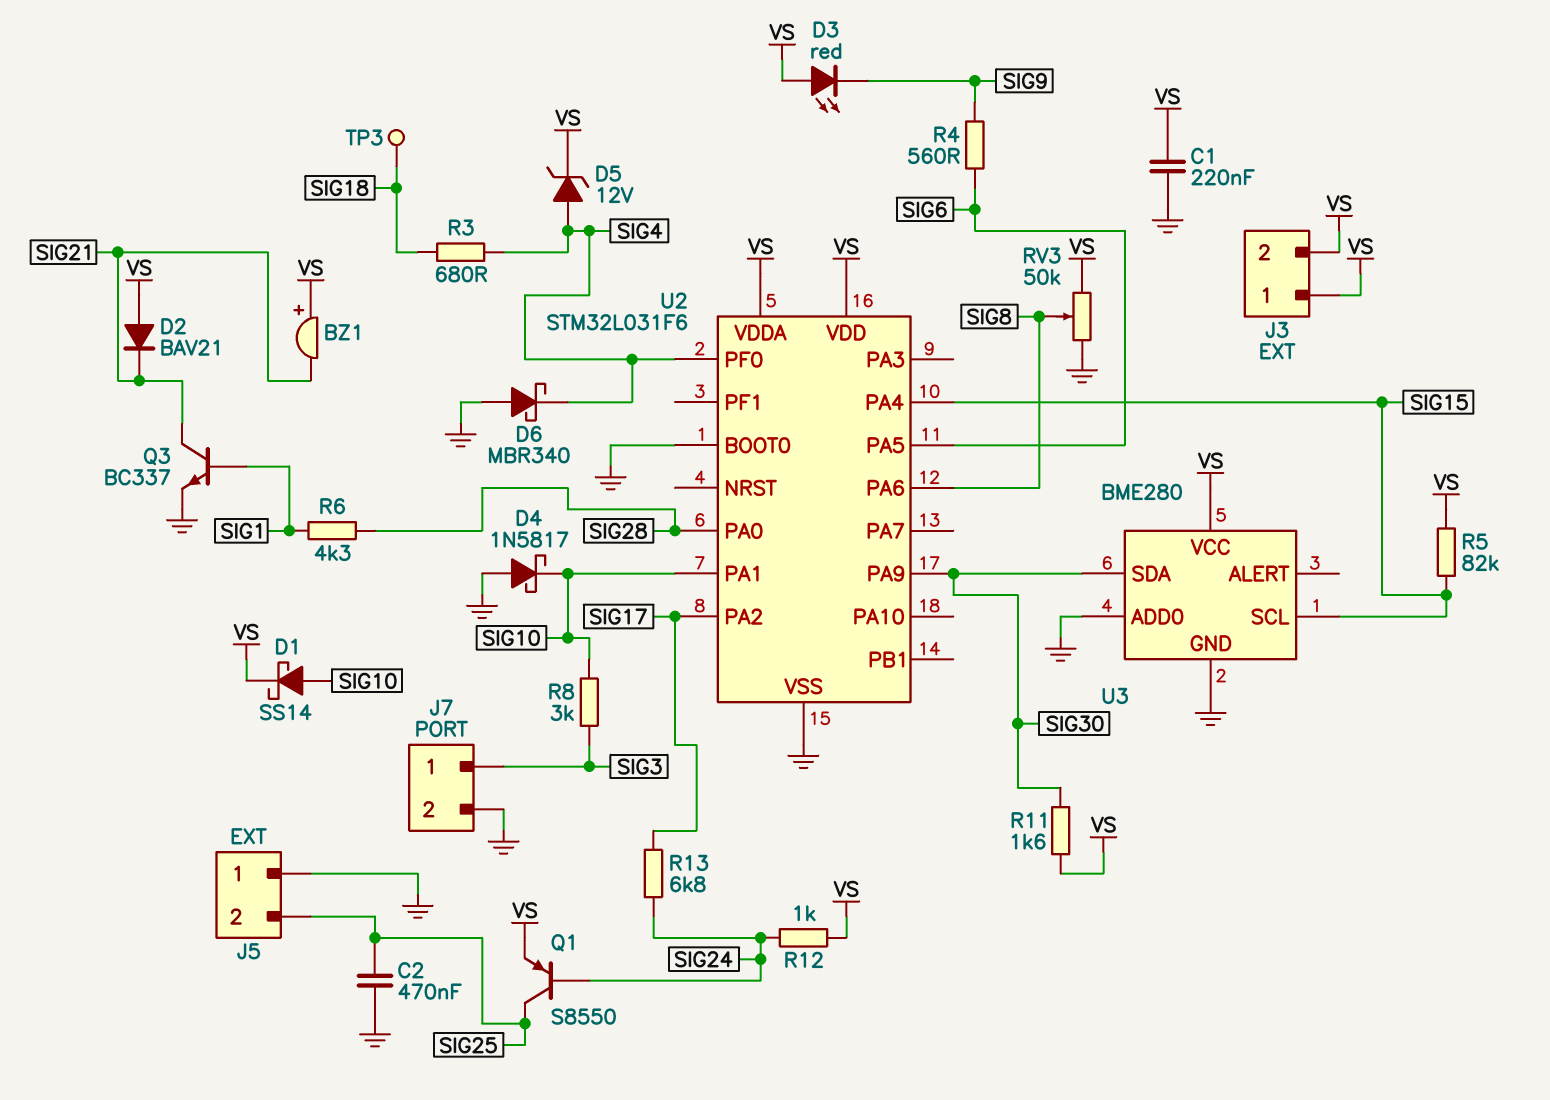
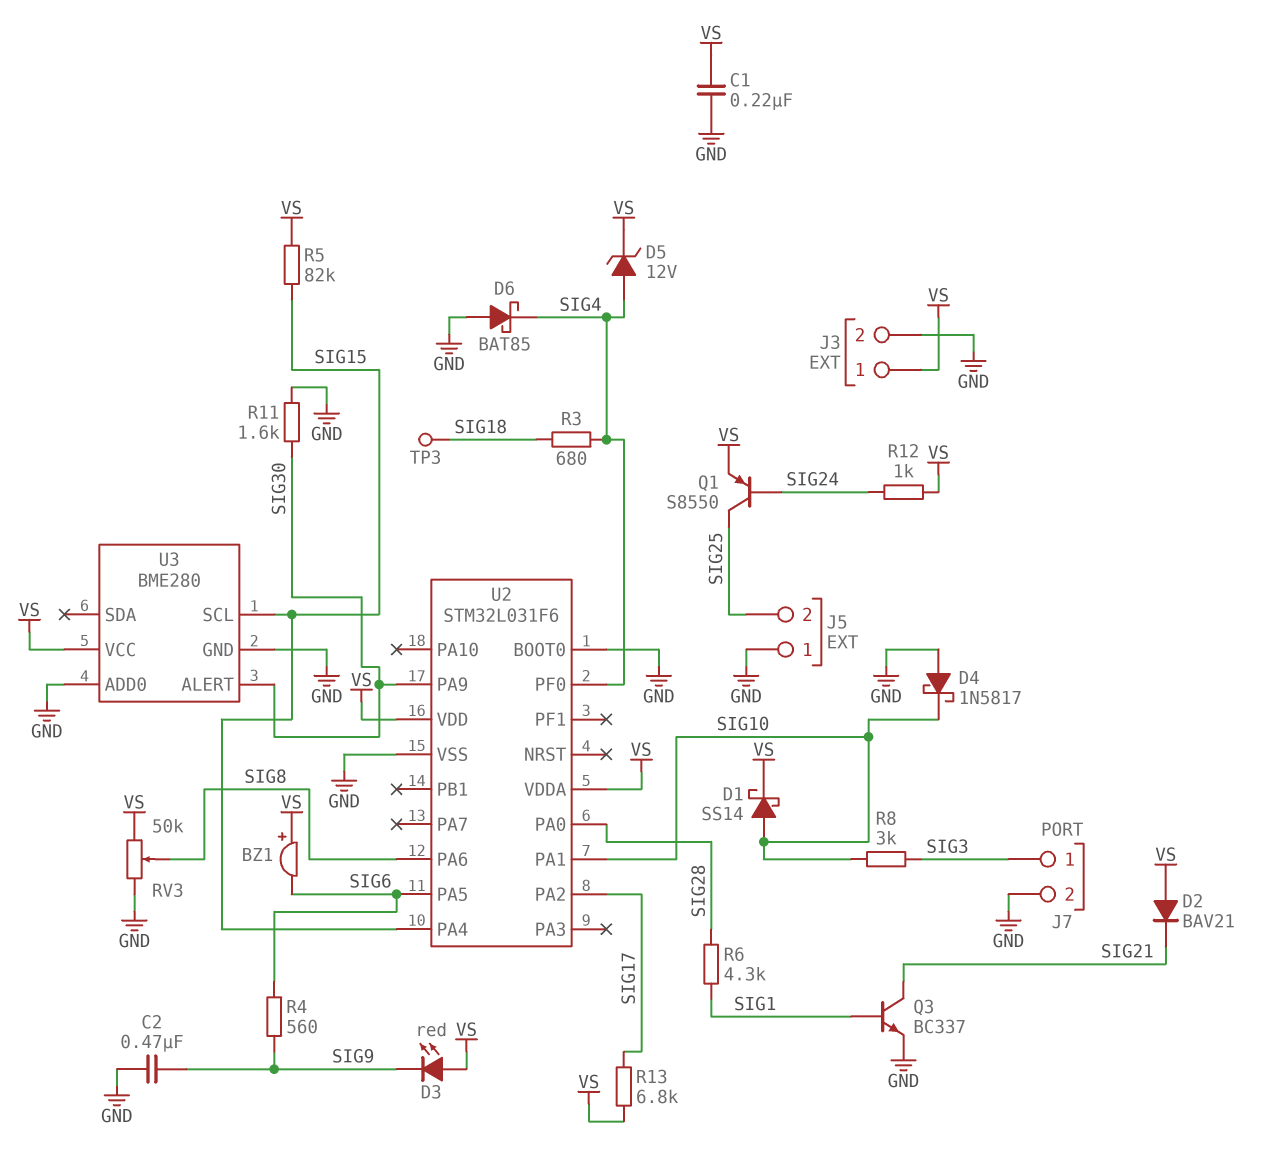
BZ1: buzzer (plus VS, minus SIG21) -> buzzer (plus VS, minus SIG6)
C2: 470nF (GND, SIG25) -> 470nF (GND, SIG9)
D6: schottky MBR340 (A GND, K SIG4) -> schottky BAT85 (A GND, K SIG4)
J3 pin 2: VS -> GND
R11: 1.6k (SIG30, VS) -> 1.6k (GND, SIG30)
R13: 6.8k (SIG17, SIG24) -> 6.8k (SIG17, VS)
U3 pin ALERT: none -> SIG30
U3 pin SDA: SIG30 -> none

